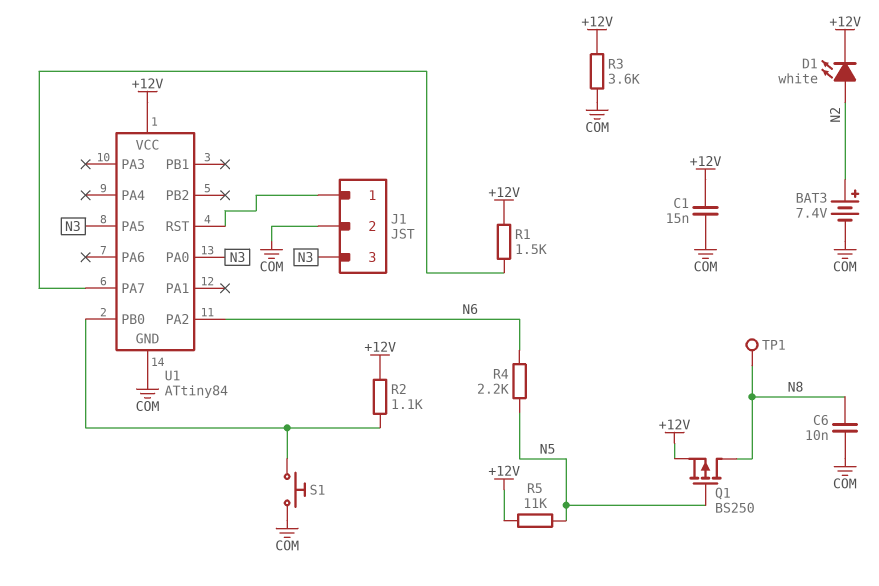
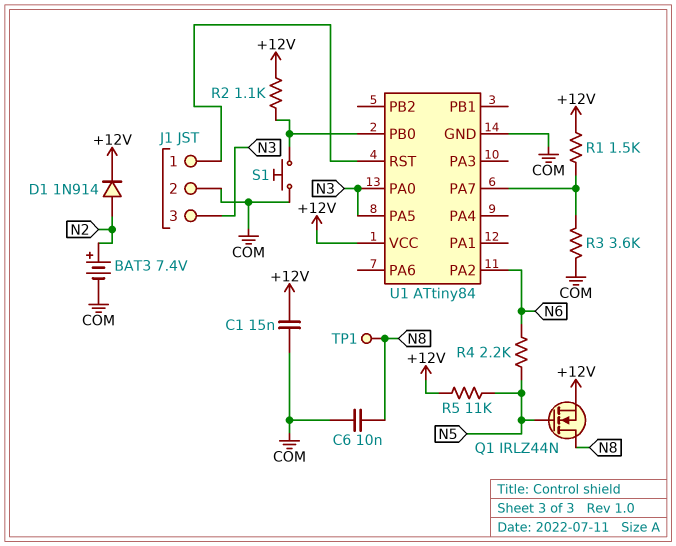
D1: LED white (A N2, K +12V) -> diode 1N914 (A N2, K +12V)
Q1: PMOS BS250 (G N5, D N8, S +12V) -> NMOS IRLZ44N (G N5, D N8, S +12V)
R3: 3.6k (+12V, COM) -> 3.6k (COM, U1/PA7)

